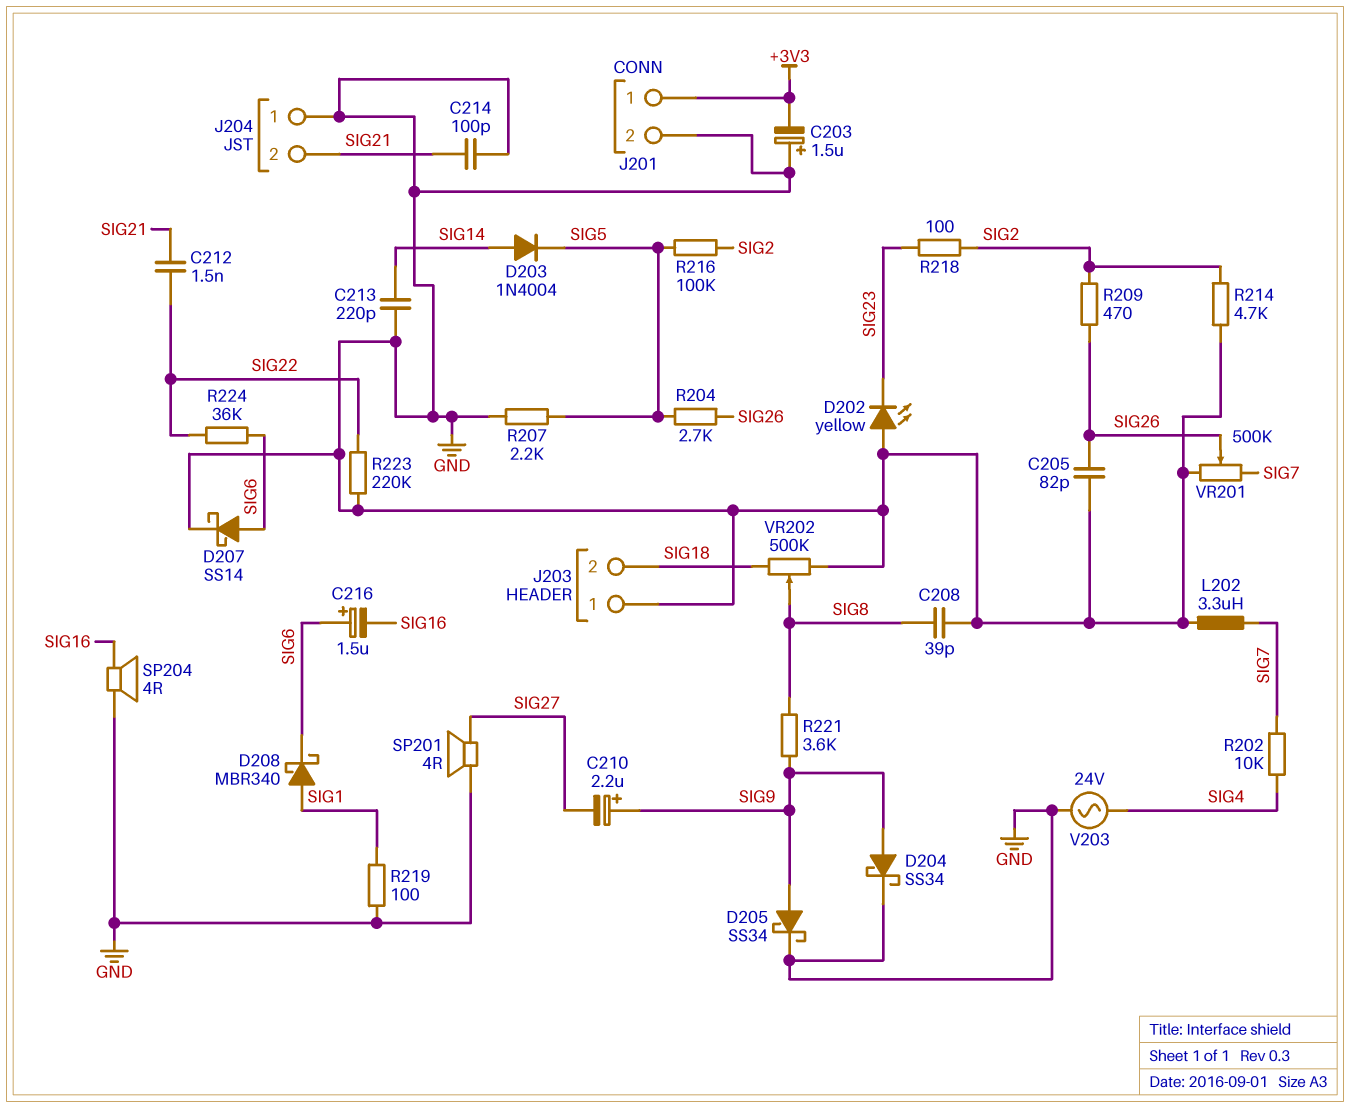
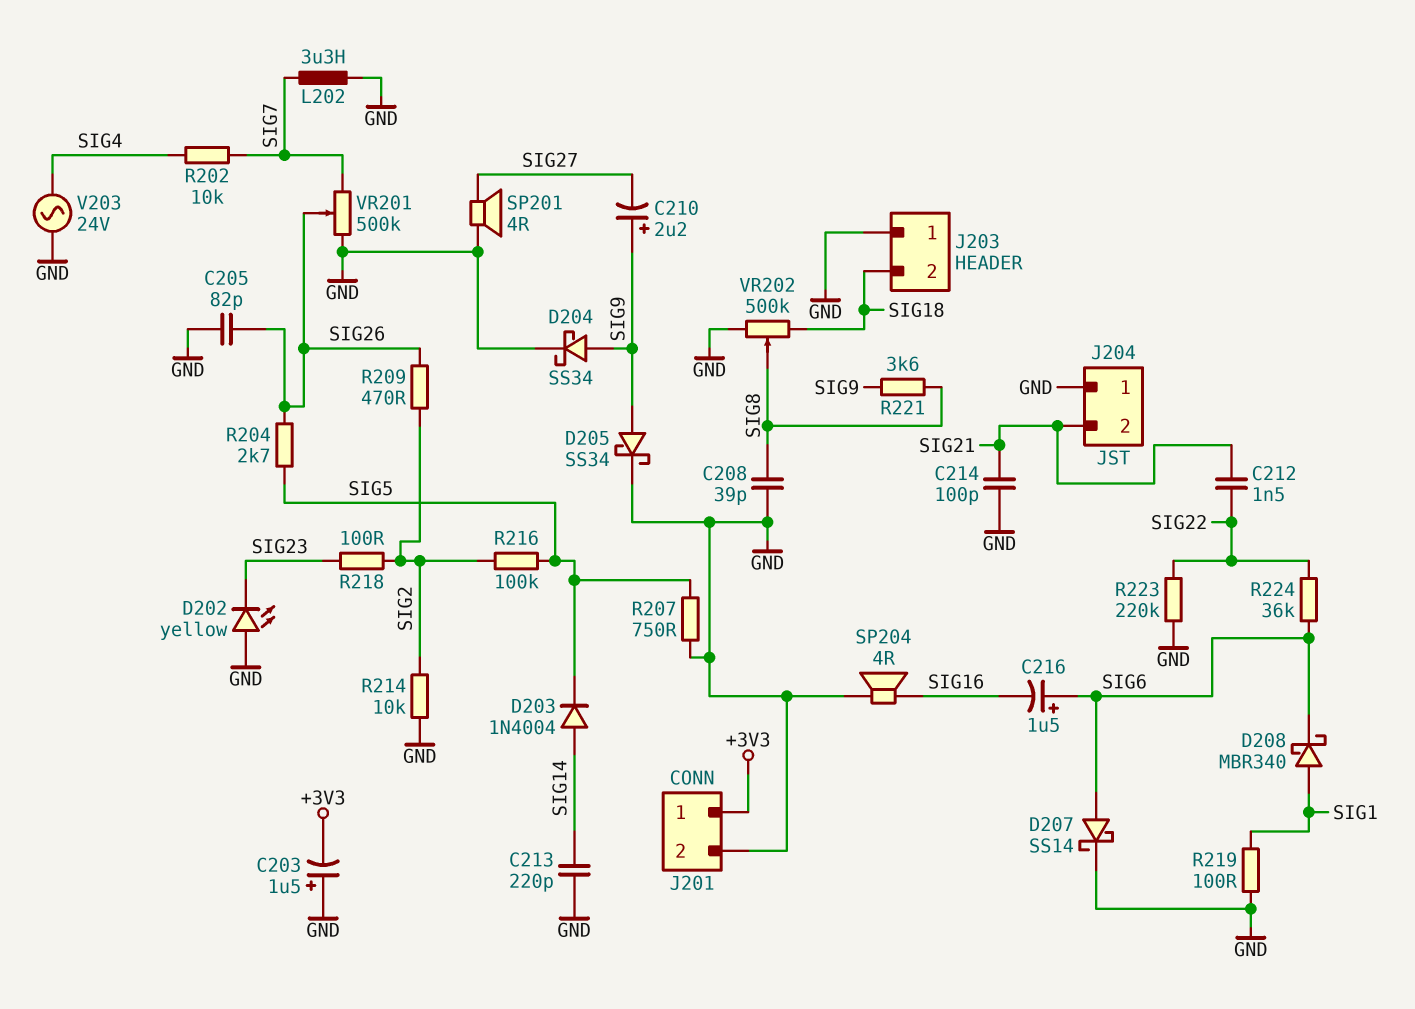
R207: 2.2k (GND, SIG5) -> 750 (GND, SIG5)
R214: 4.7k (GND, SIG2) -> 10k (GND, SIG2)

